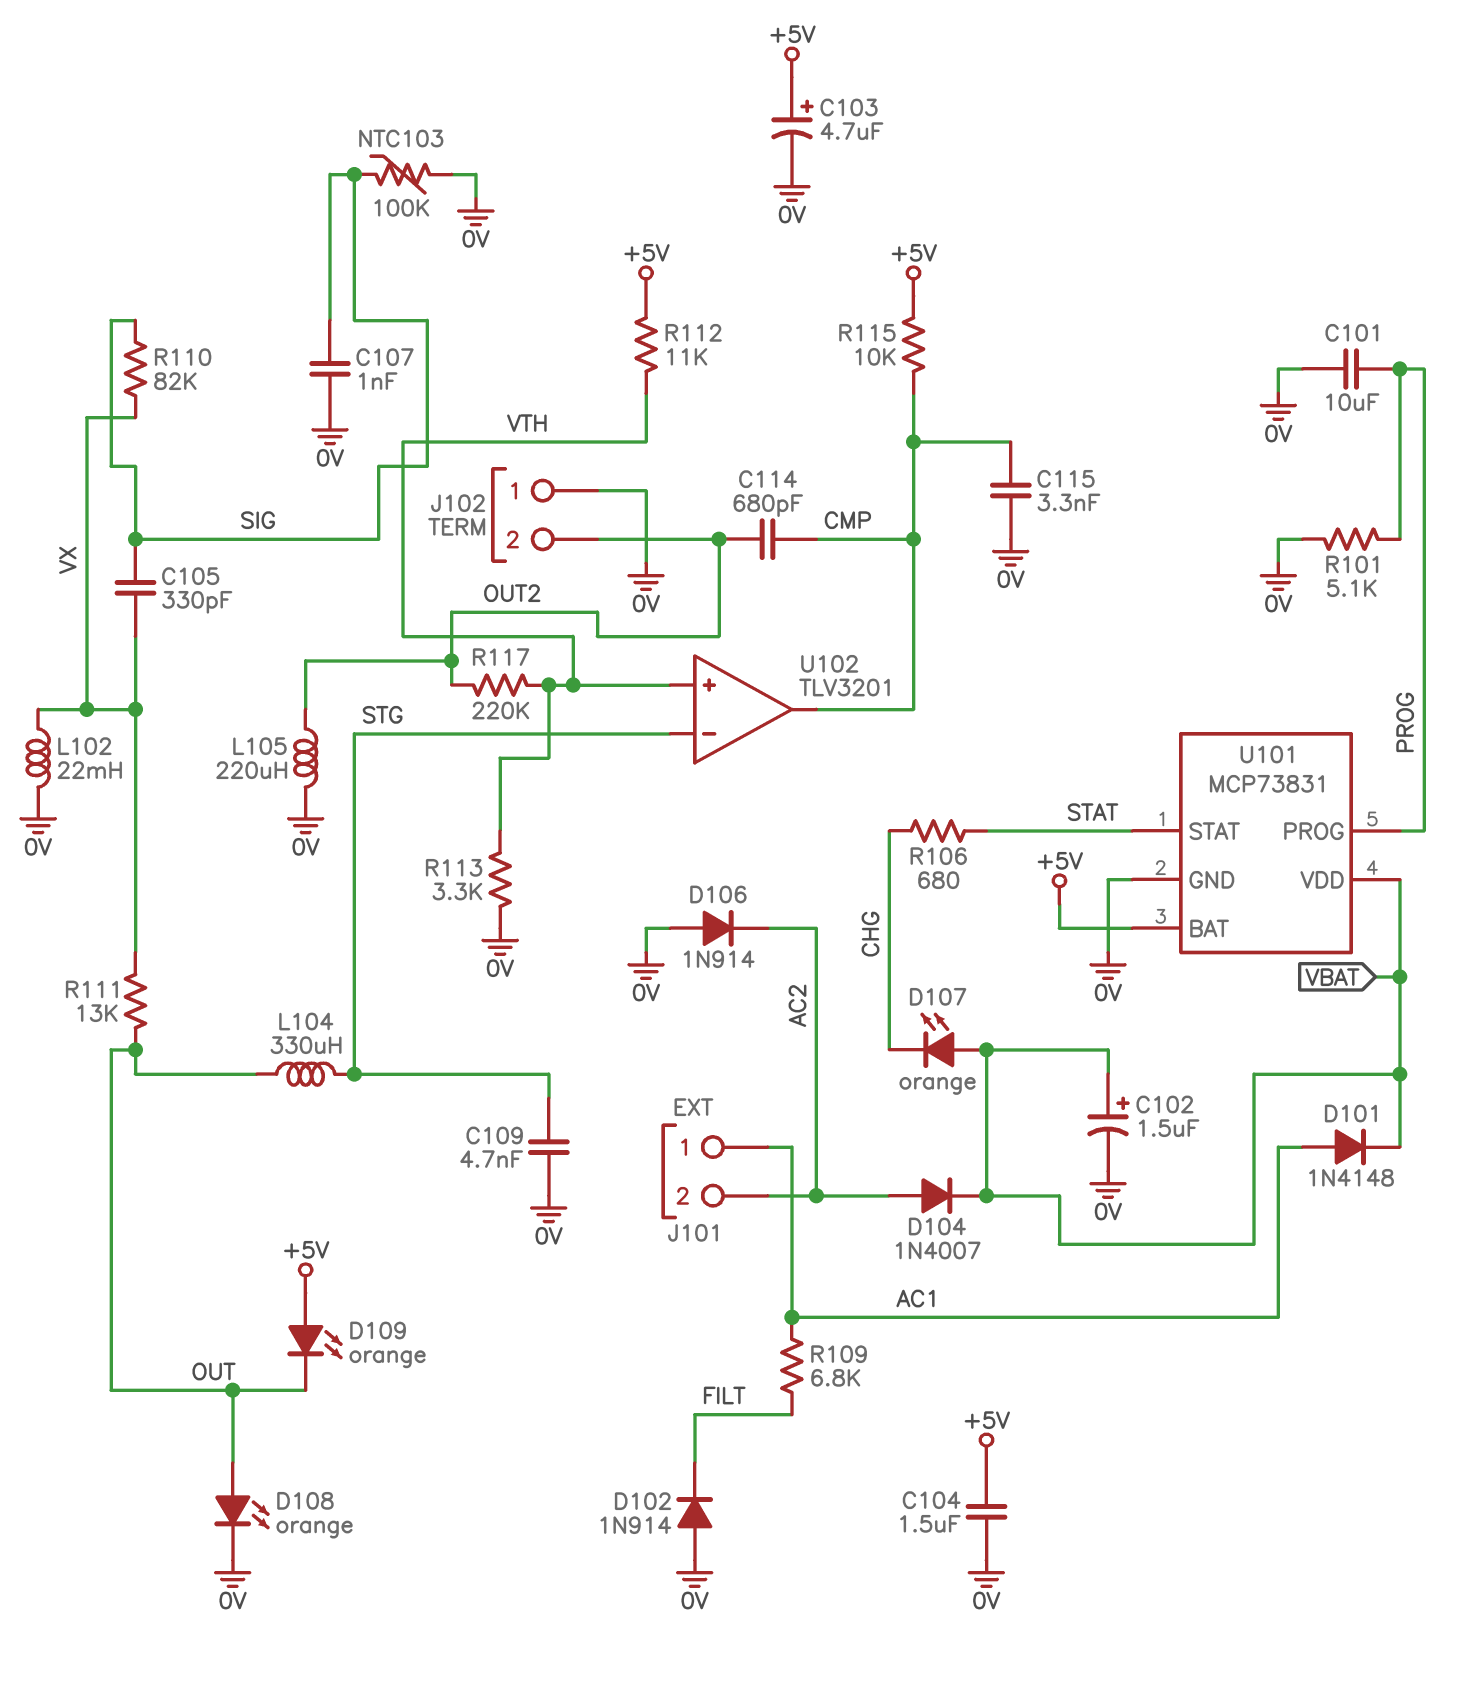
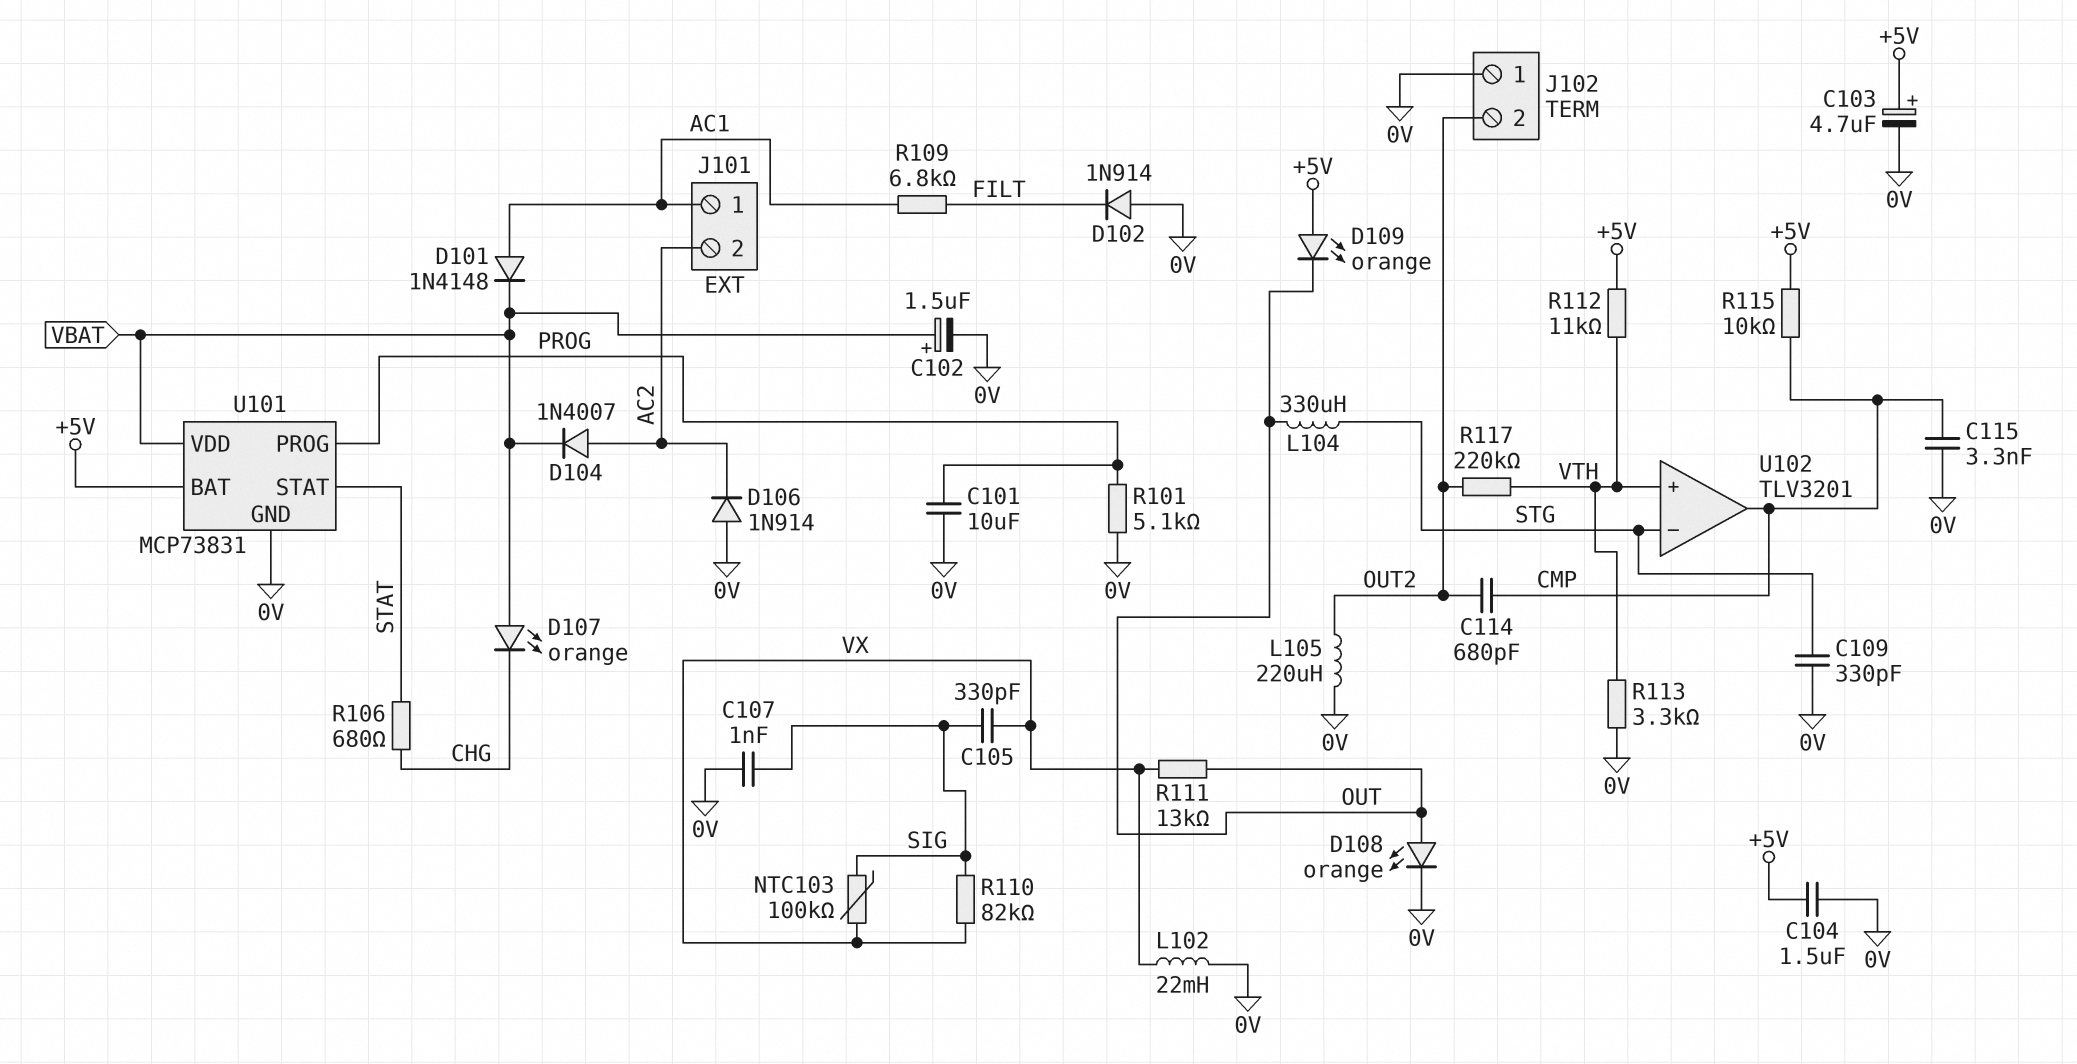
C109: 4.7nF (0V, STG) -> 330pF (0V, STG)
NTC103: 100k (0V, SIG) -> 100k (SIG, VX)

